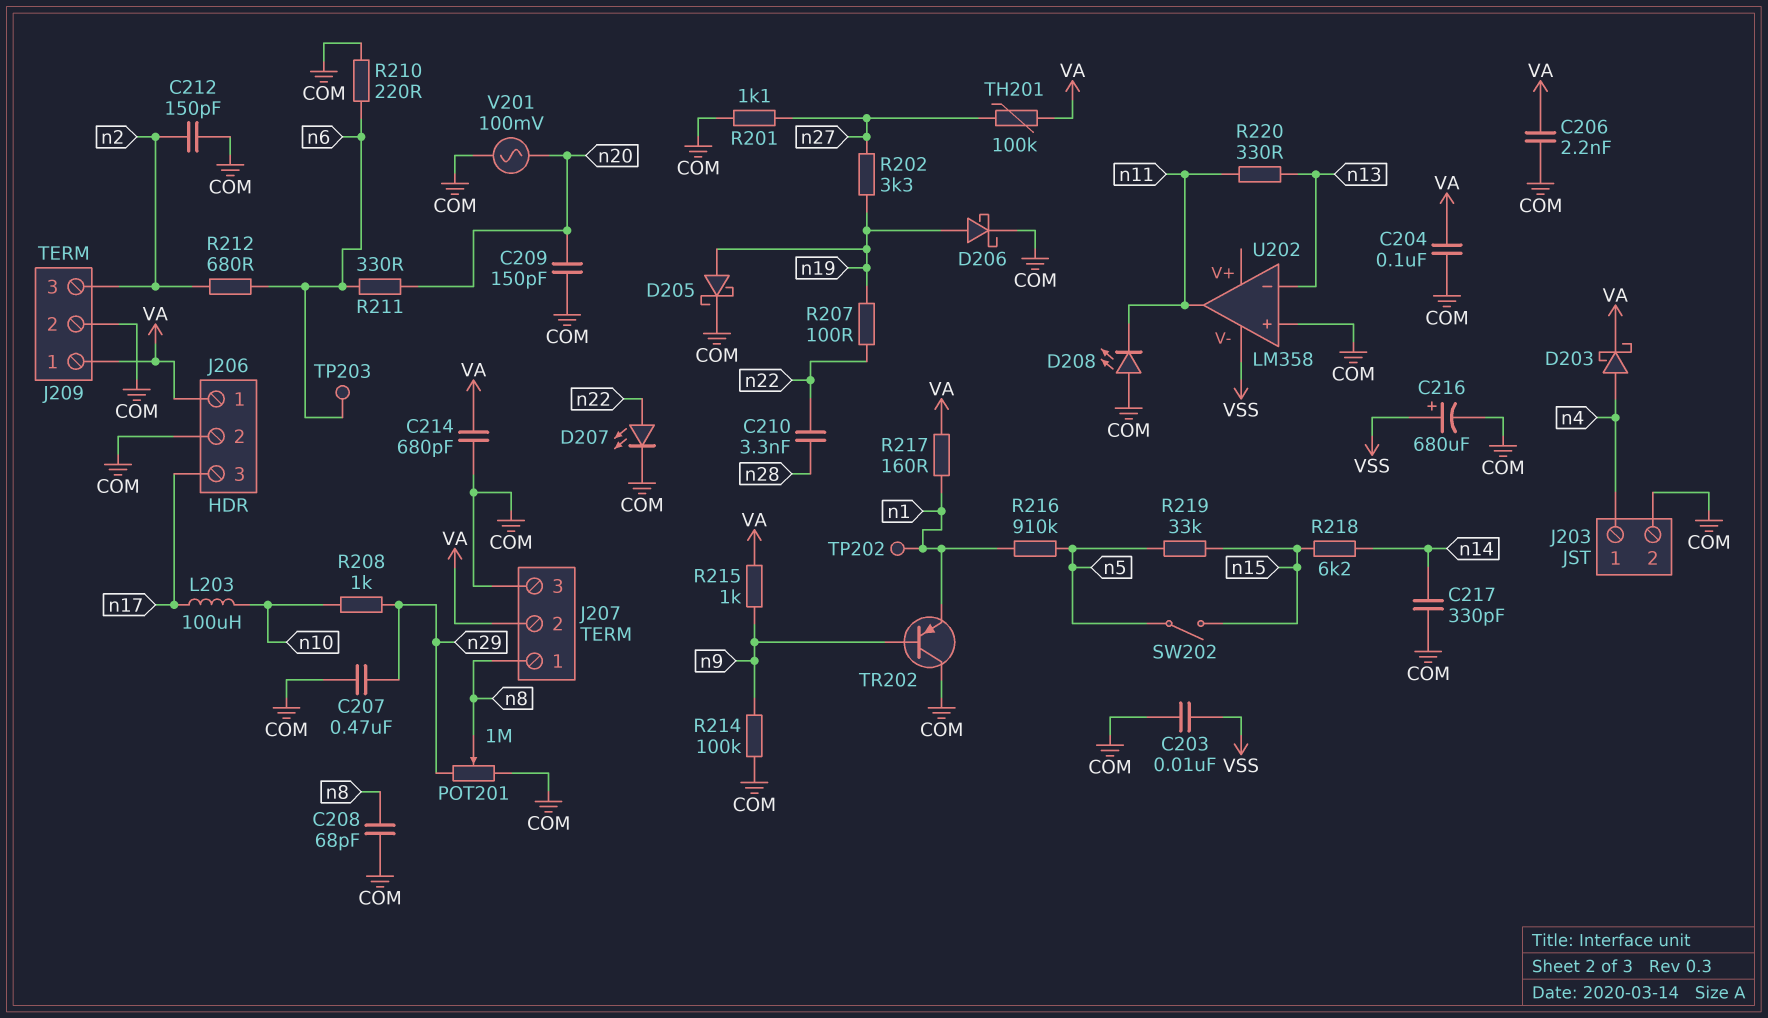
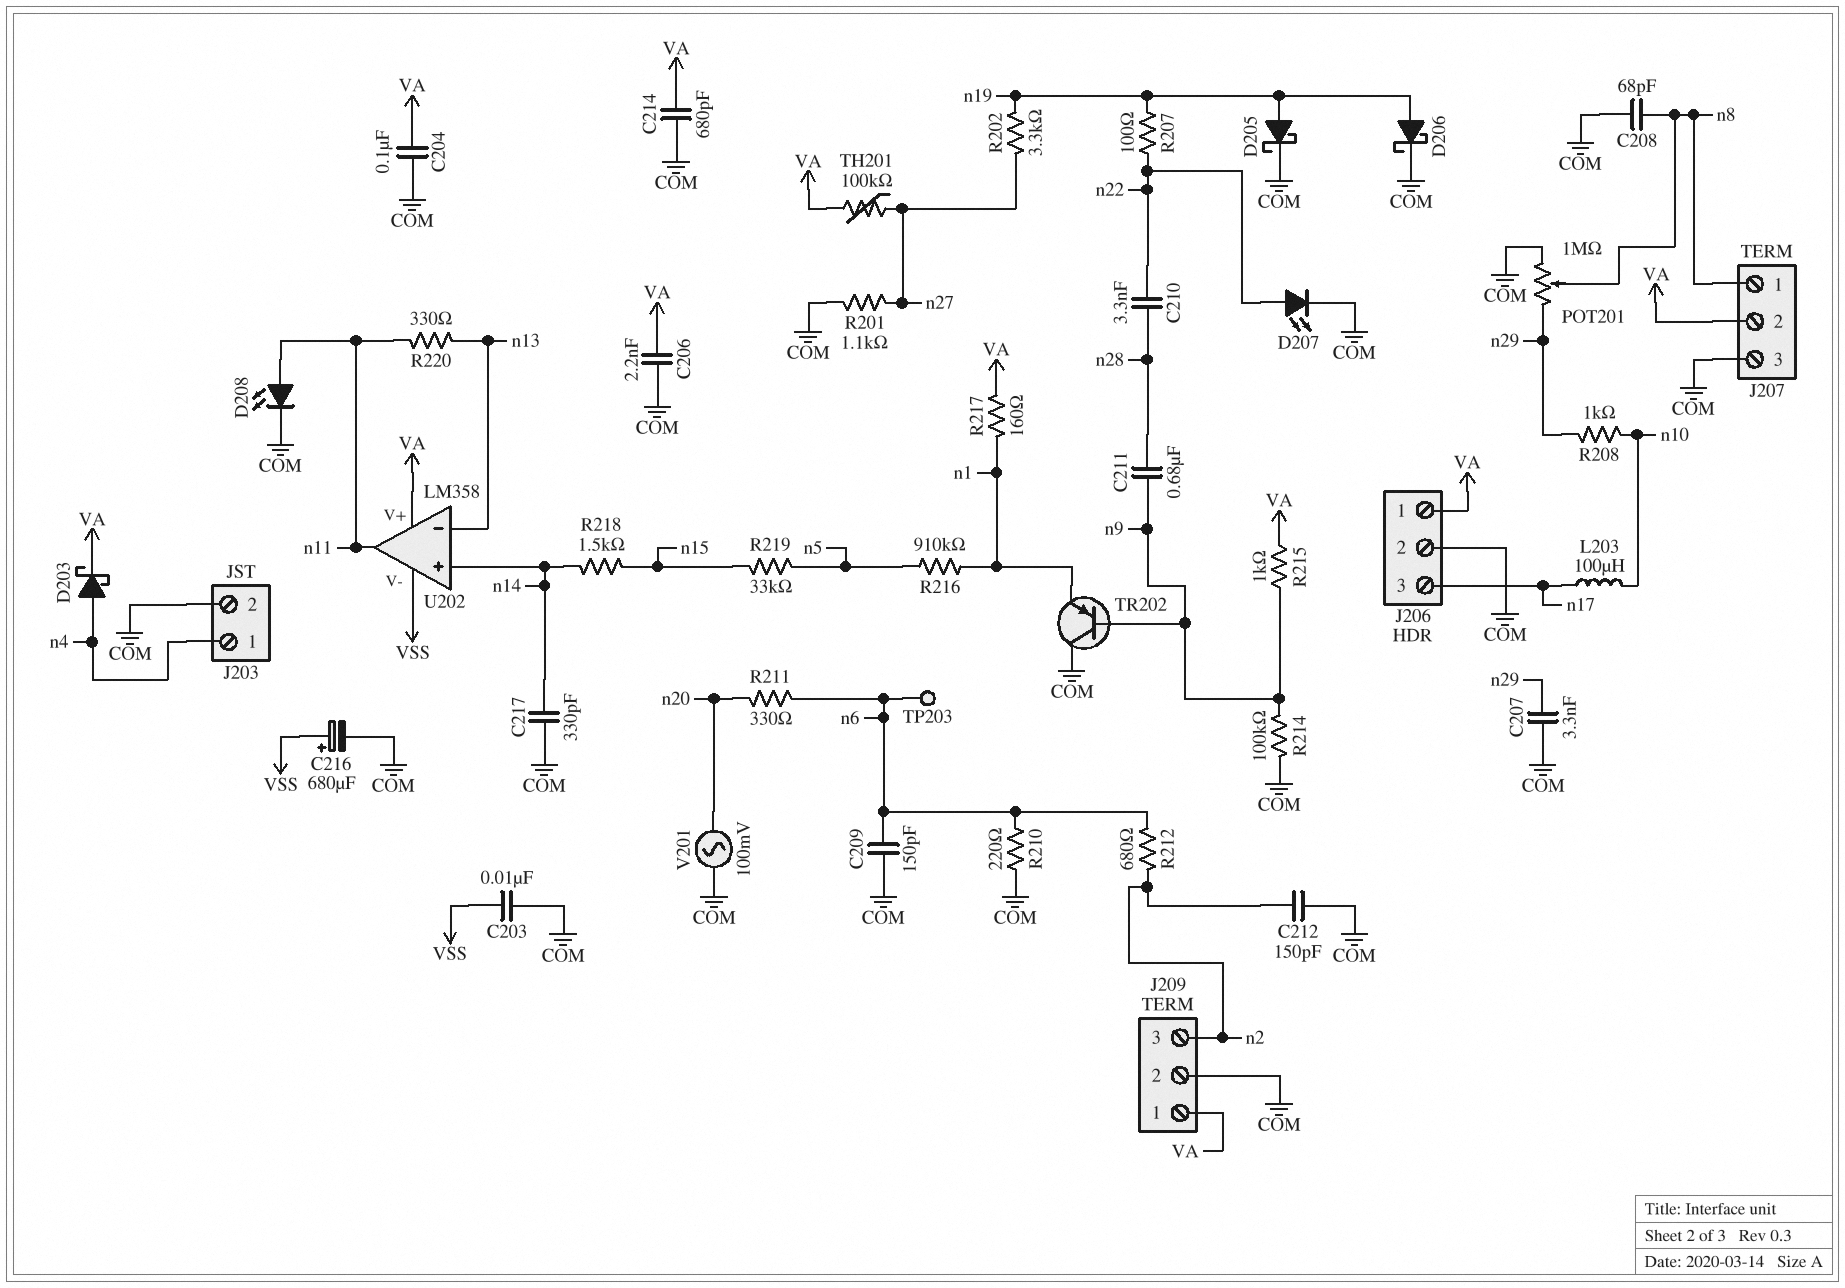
C207: 470nF (COM, n29) -> 3.3nF (COM, n29)
C209: 150pF (COM, n20) -> 150pF (COM, n6)
C211: none -> 680nF (n9, n28)
D208: LED (A COM, K n11) -> LED (A n11, K COM)
R218: 6.2k (n14, n15) -> 1.5k (n14, n15)
SW202: switch (n5, n15) -> none
TP202: test point (n1) -> none
U202 pin V+: none -> VA
U202 pin in+: COM -> n14

